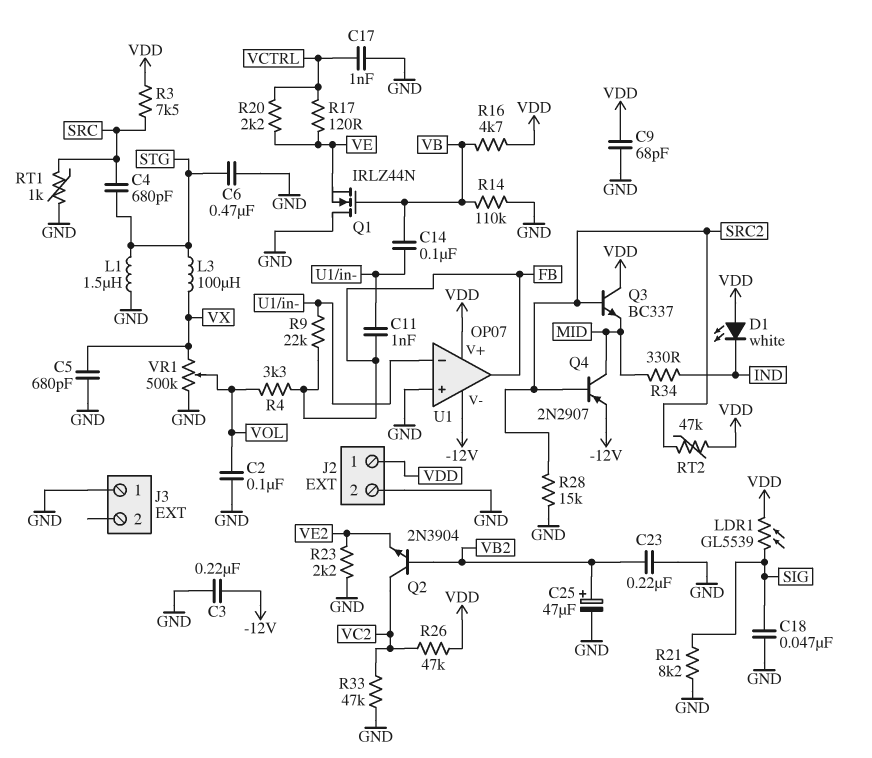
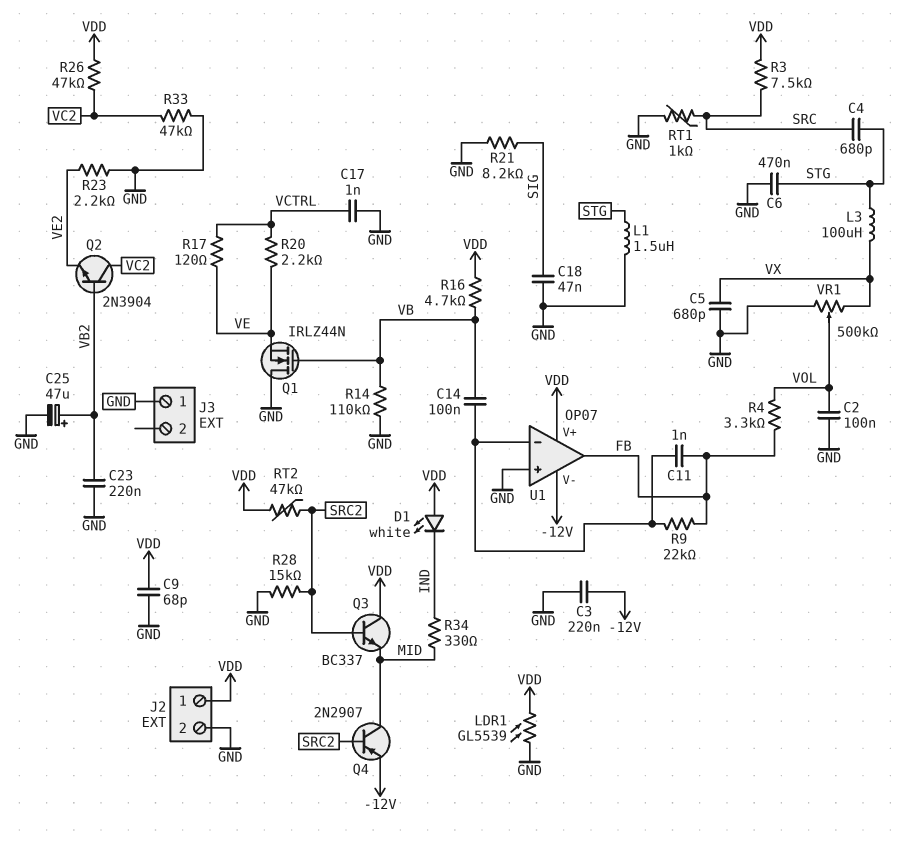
LDR1: GL5539 (SIG, VDD) -> GL5539 (GND, VDD)

